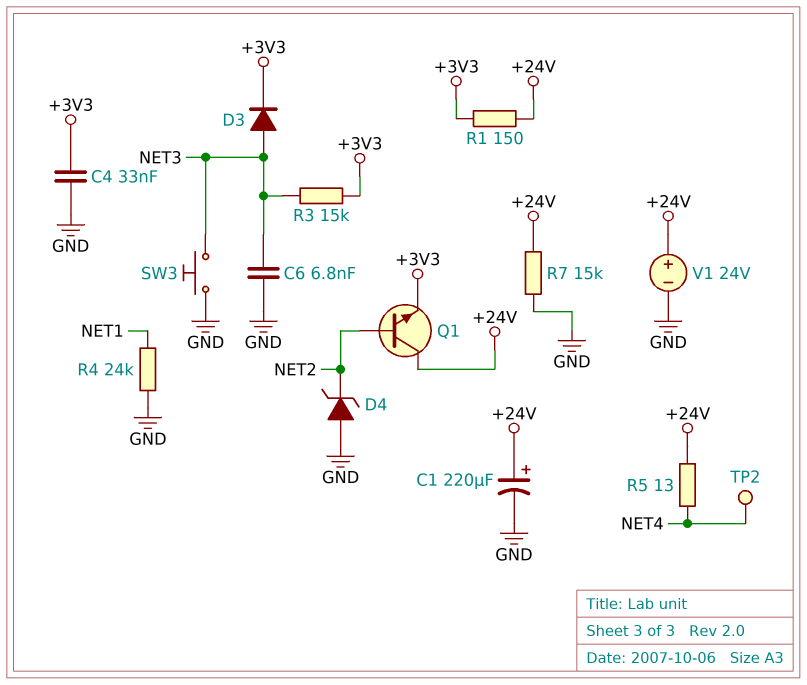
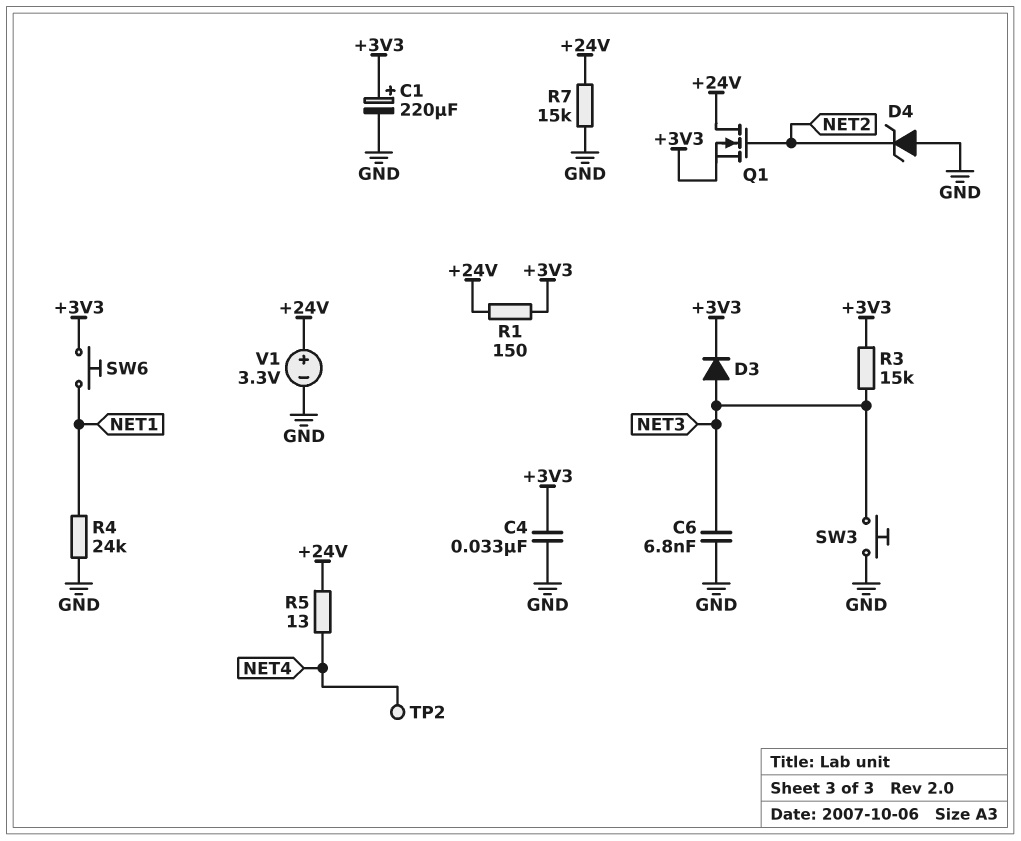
C1: 220uF (plus +24V, minus GND) -> 220uF (plus +3V3, minus GND)
Q1: NPN (B NET2, C +24V, E +3V3) -> NMOS (G NET2, D +24V, S +3V3)
SW6: none -> button (+3V3, NET1)
V1: 24V (plus +24V, minus GND) -> 3.3V (plus +24V, minus GND)

